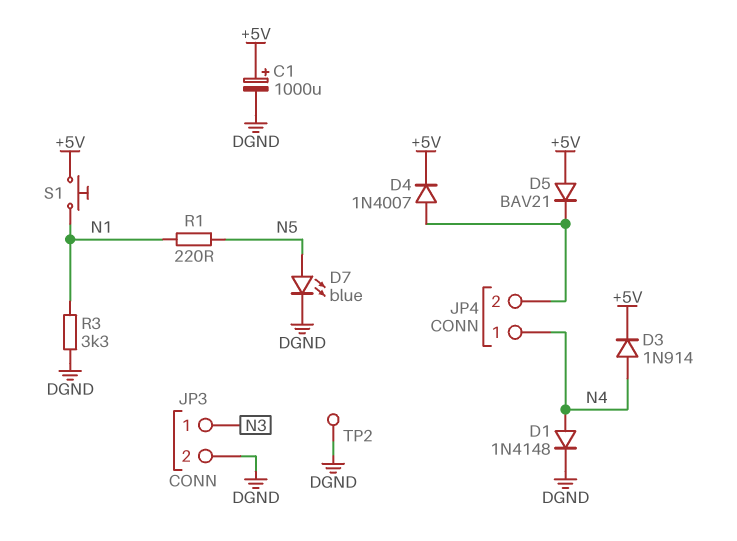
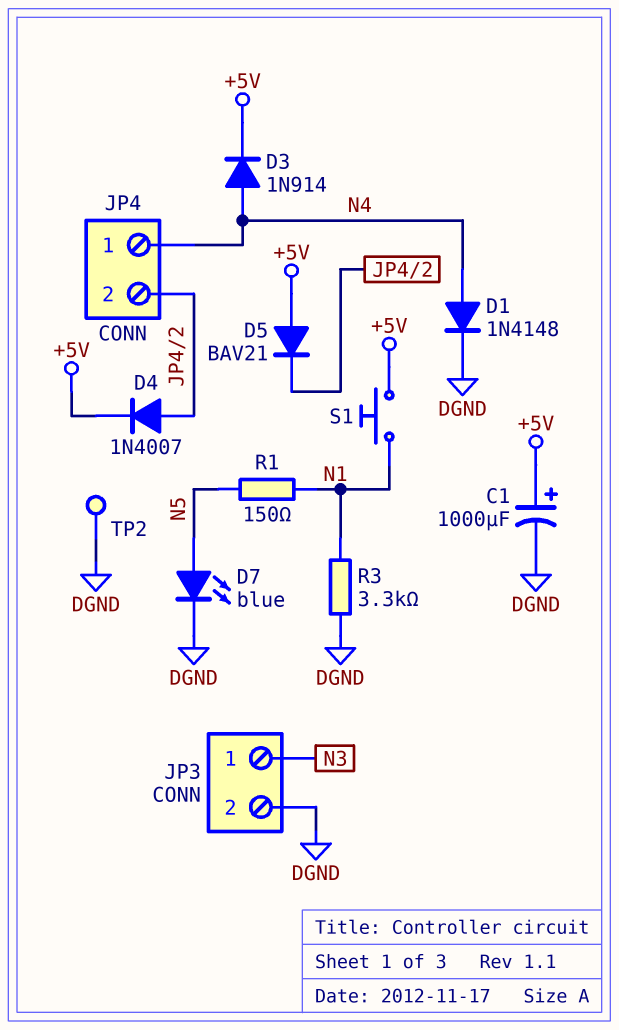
R1: 220 (N1, N5) -> 150 (N1, N5)

